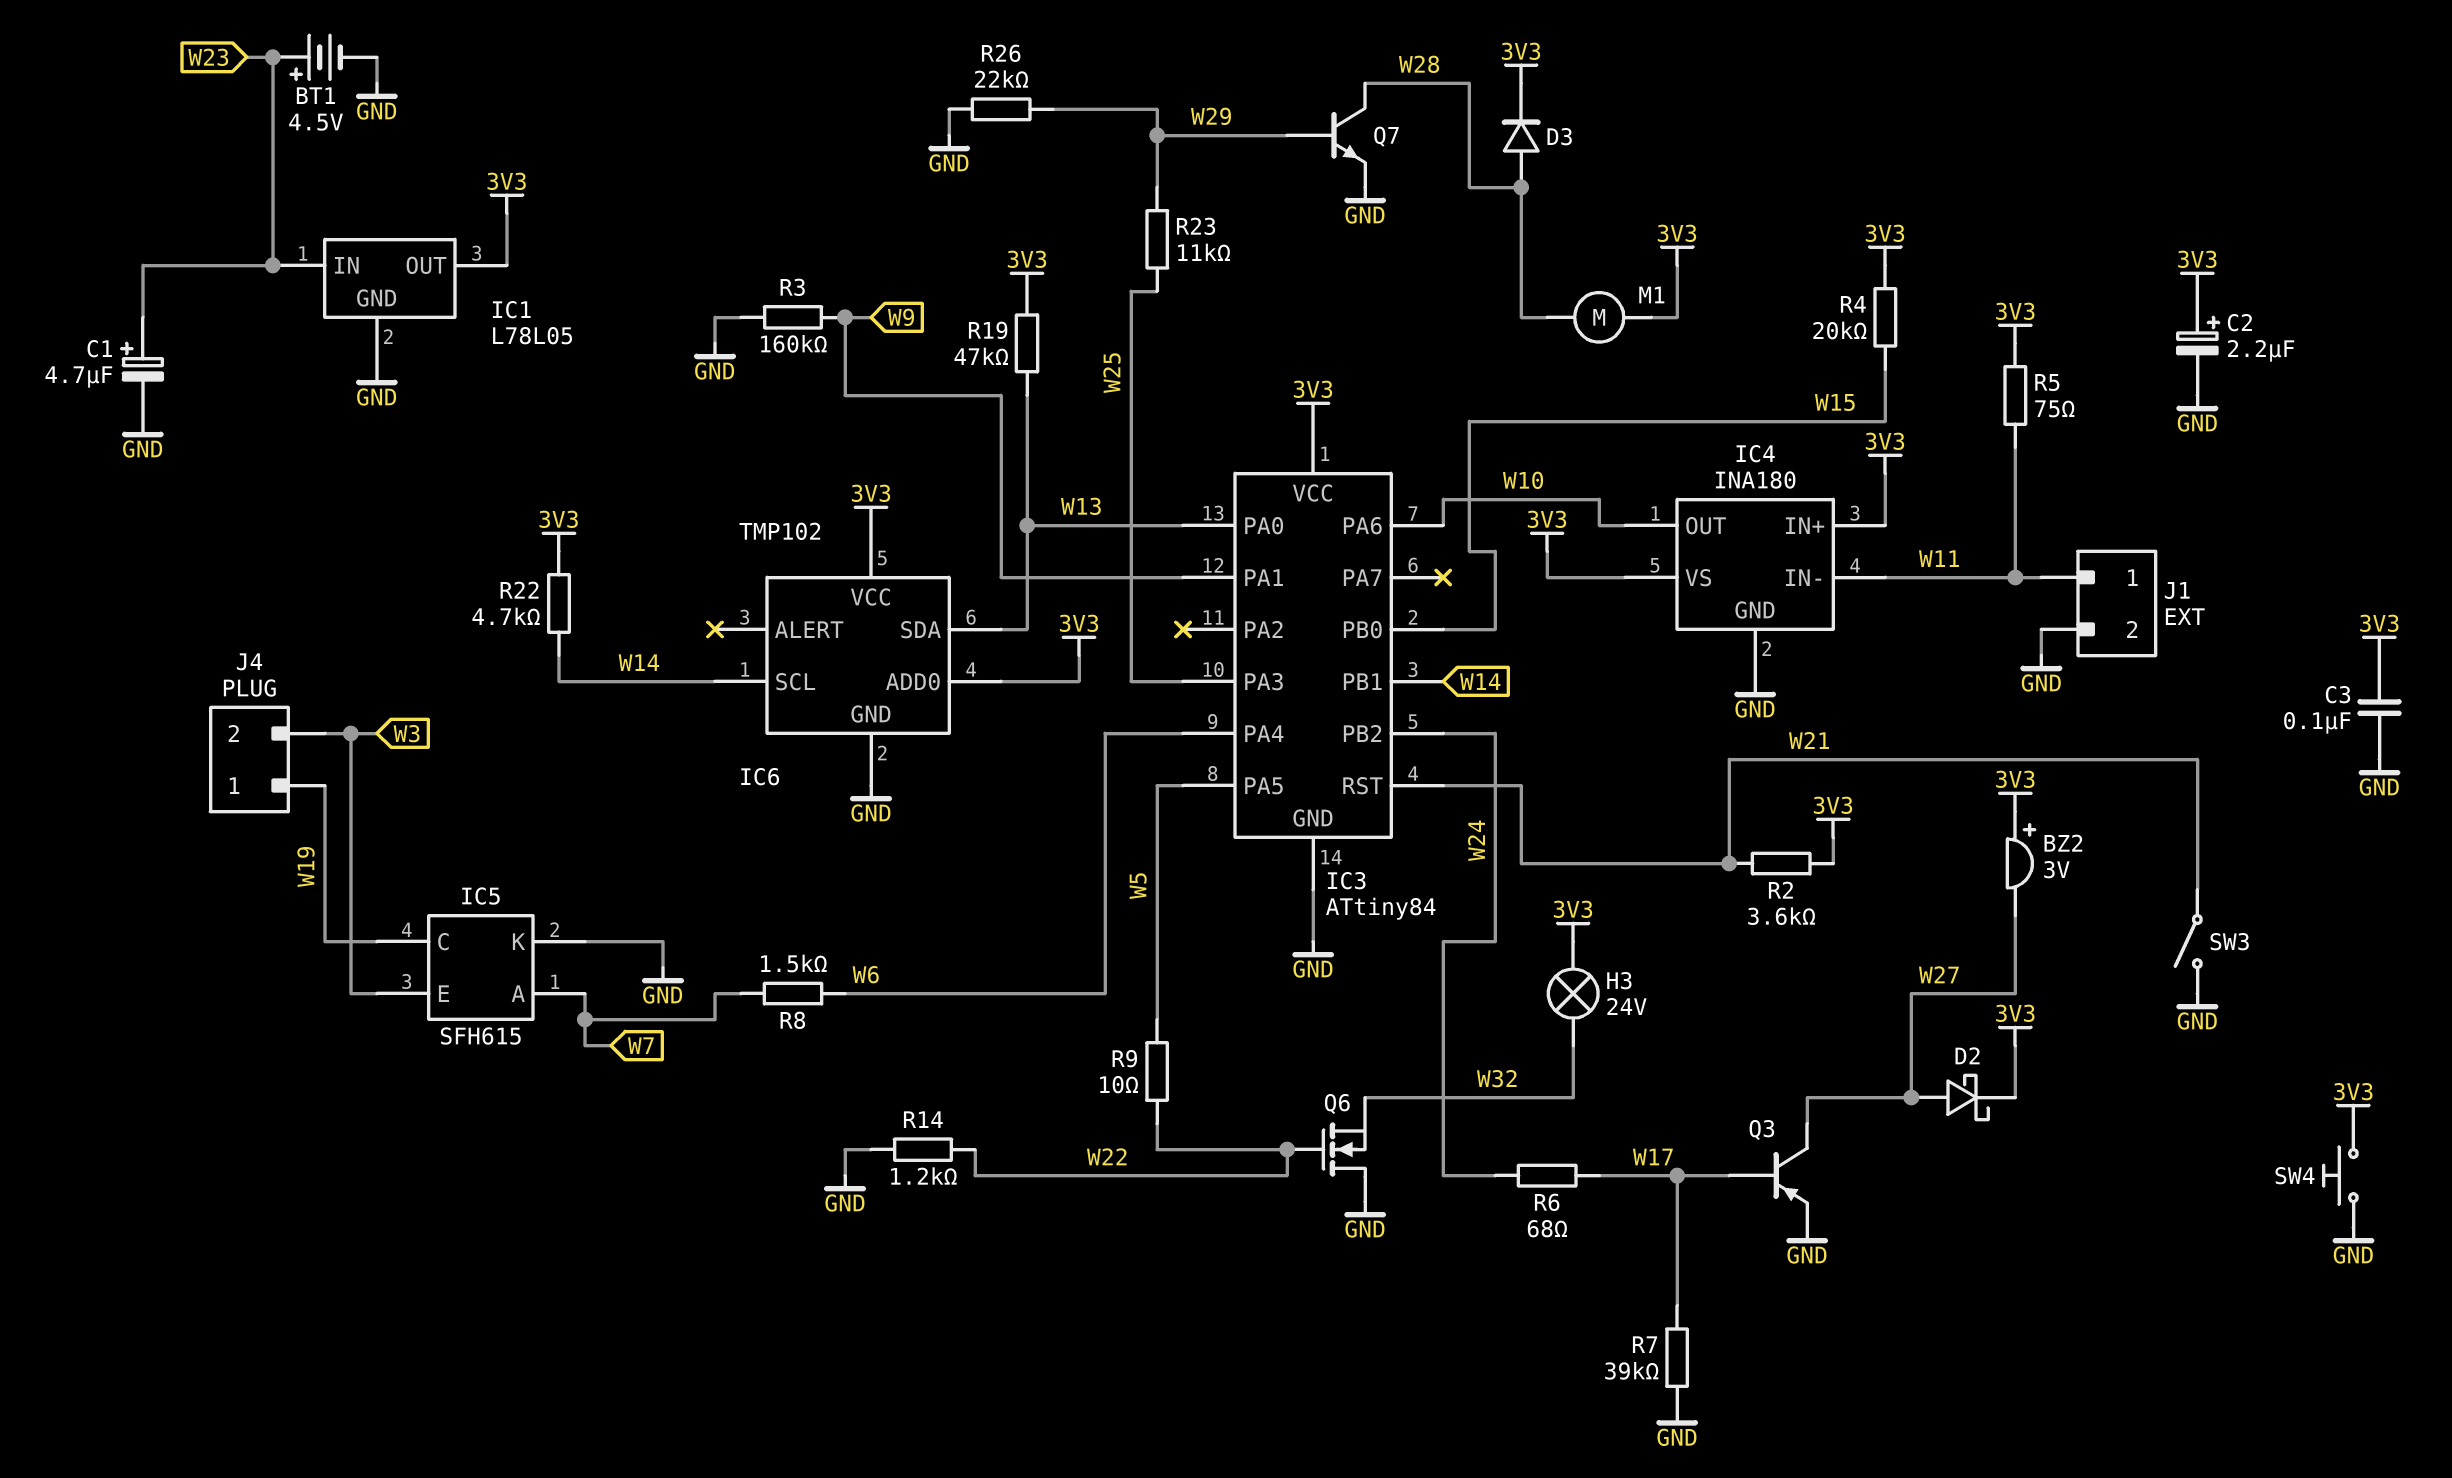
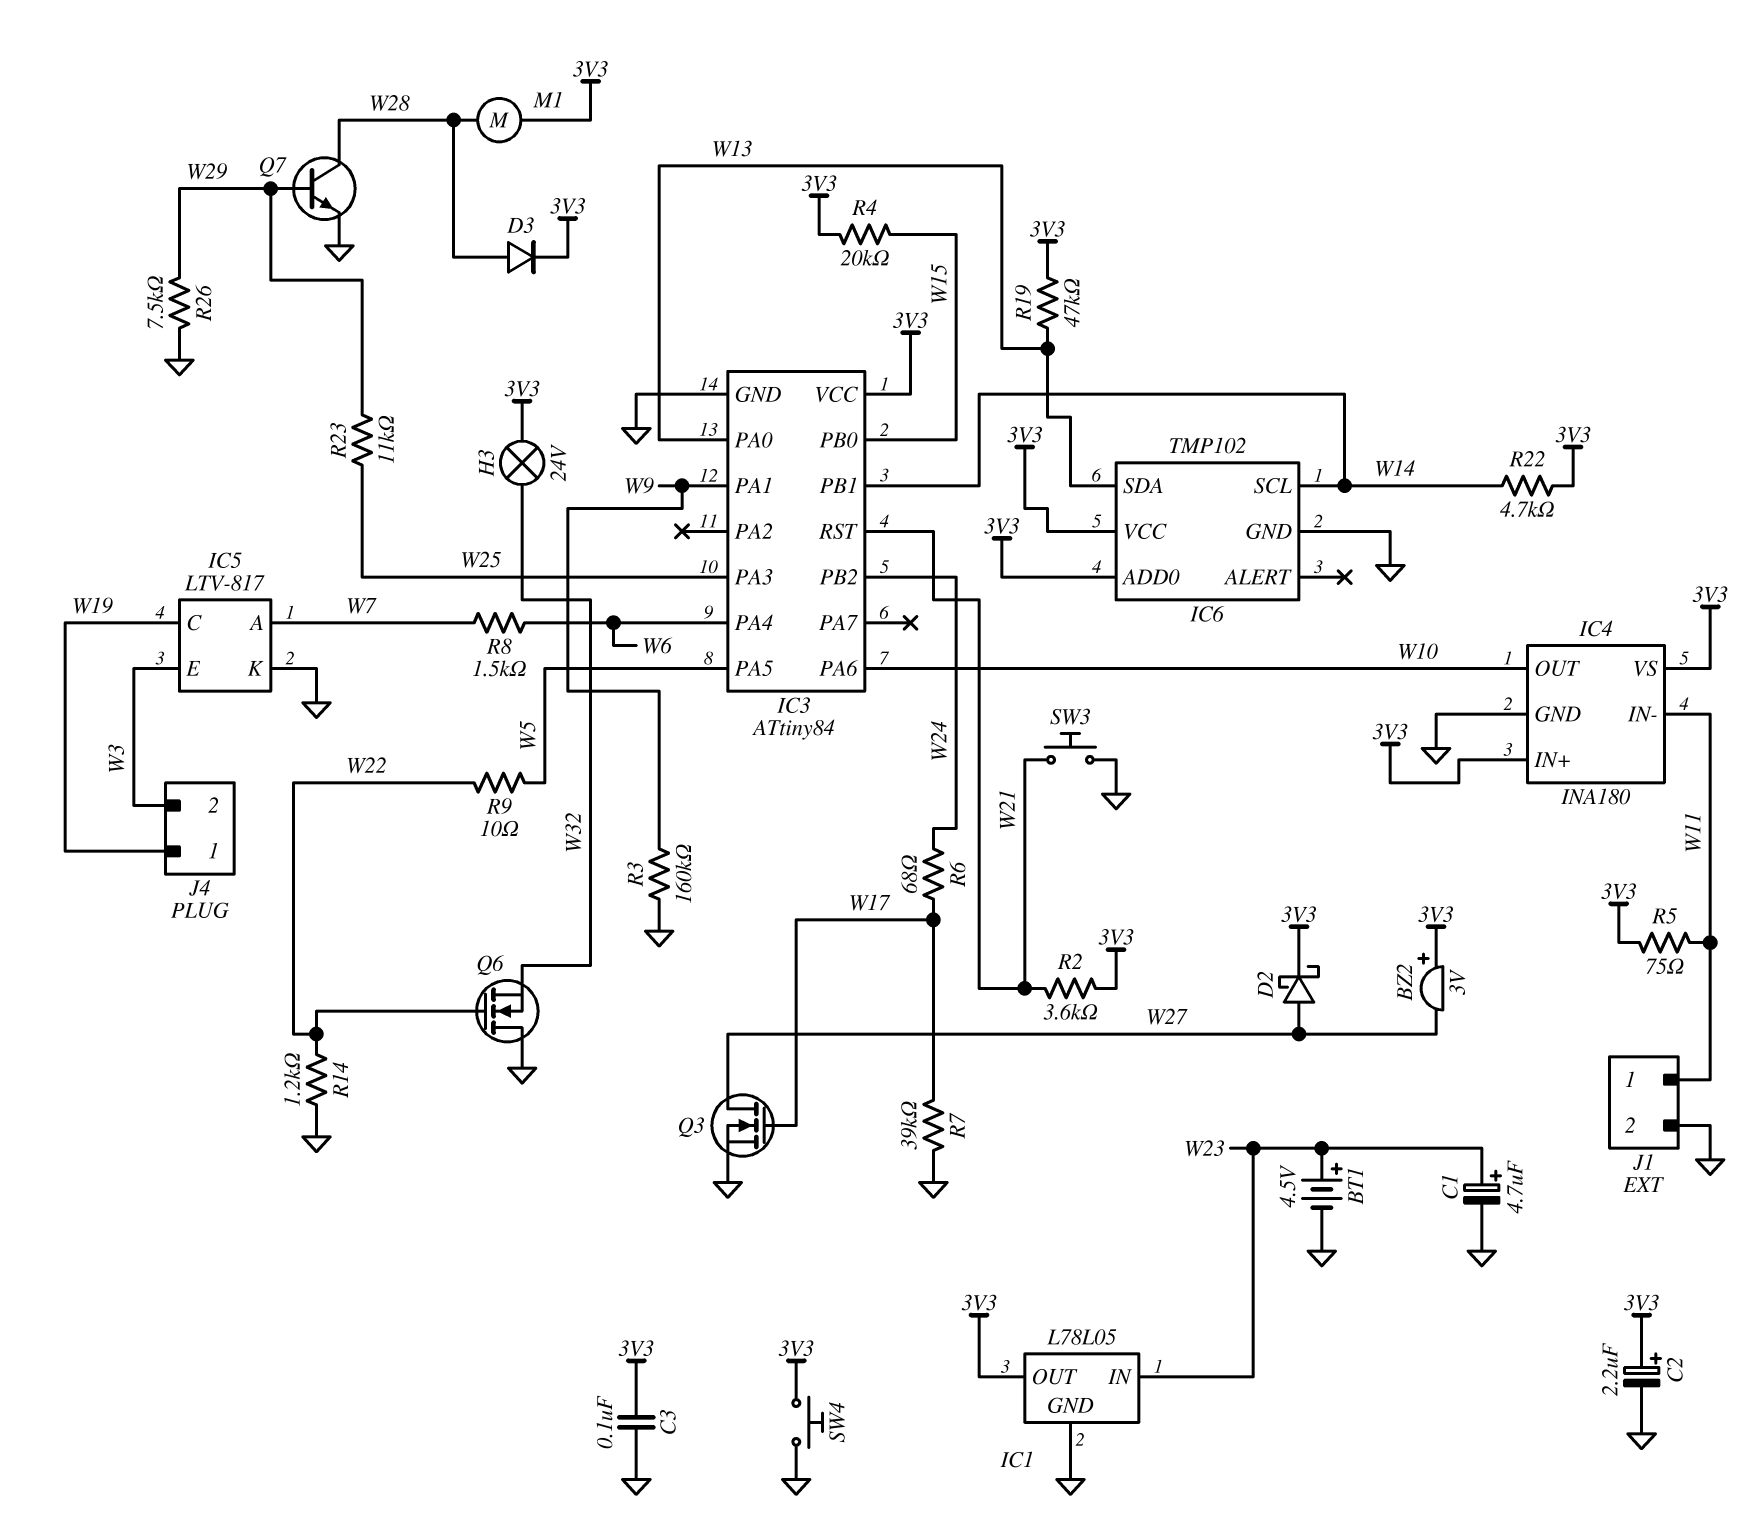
IC5: SFH615 -> LTV-817
Q3: PNP (B W17, C W27, E GND) -> NMOS (G W17, D W27, S GND)
R26: 22k (GND, W29) -> 7.5k (GND, W29)
SW3: switch (GND, W21) -> button (GND, W21)

